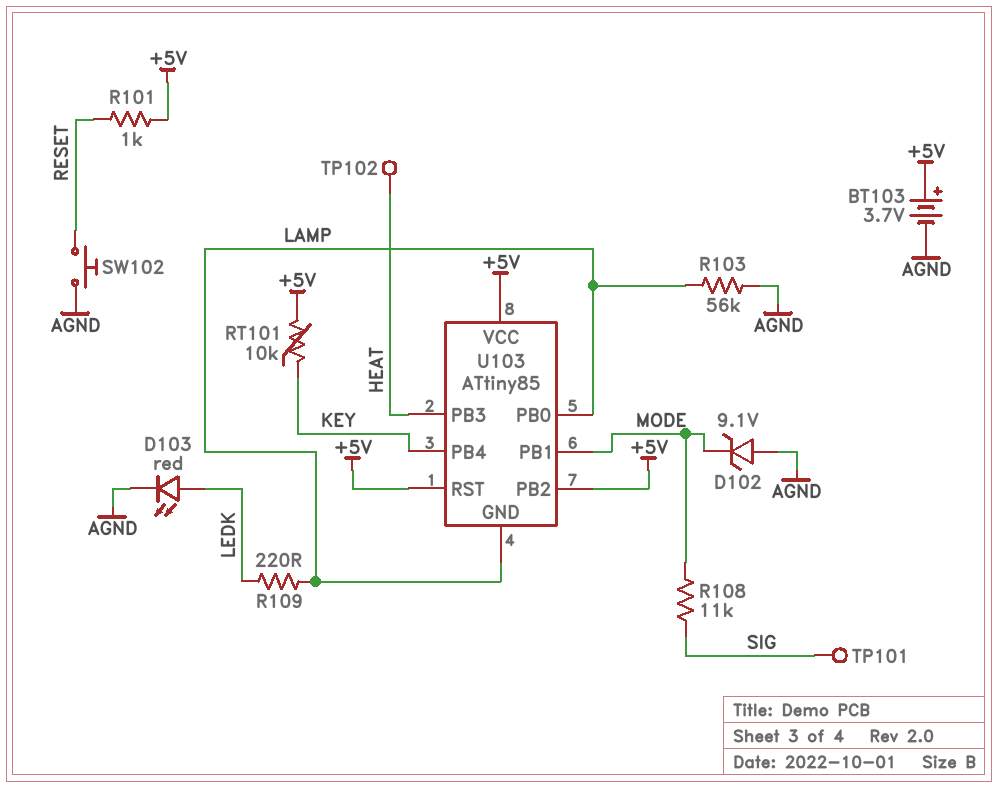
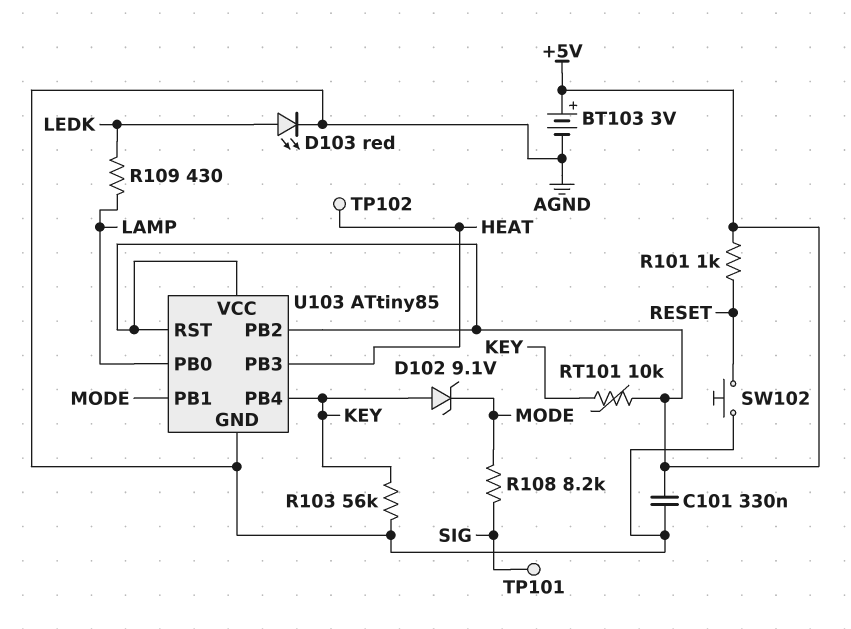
BT103: 3.7V (plus +5V, minus AGND) -> 3V (plus +5V, minus AGND)
C101: none -> 330nF (+5V, AGND)
D102: zener 9.1V (A AGND, K MODE) -> zener 9.1V (A KEY, K MODE)
R103: 56k (AGND, LAMP) -> 56k (AGND, KEY)
R108: 11k (MODE, SIG) -> 8.2k (MODE, SIG)
R109: 220 (LAMP, LEDK) -> 430 (LAMP, LEDK)
U103 pin GND: LAMP -> AGND

